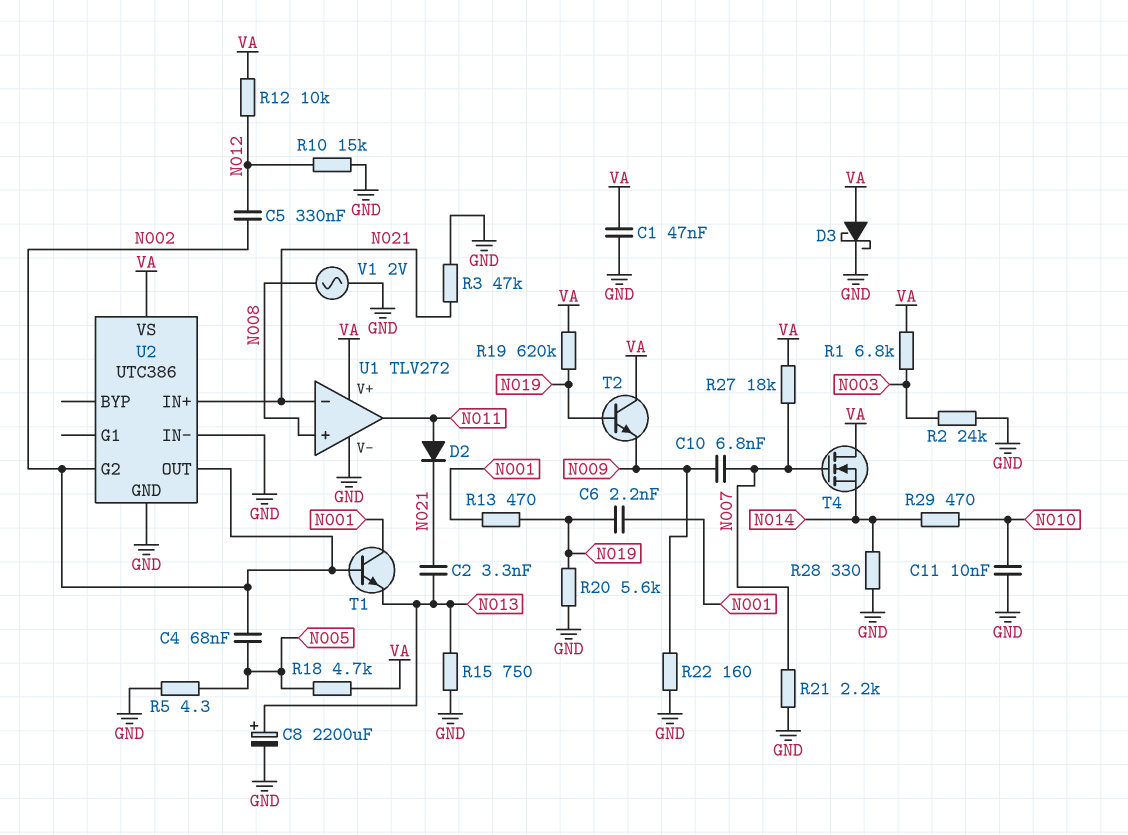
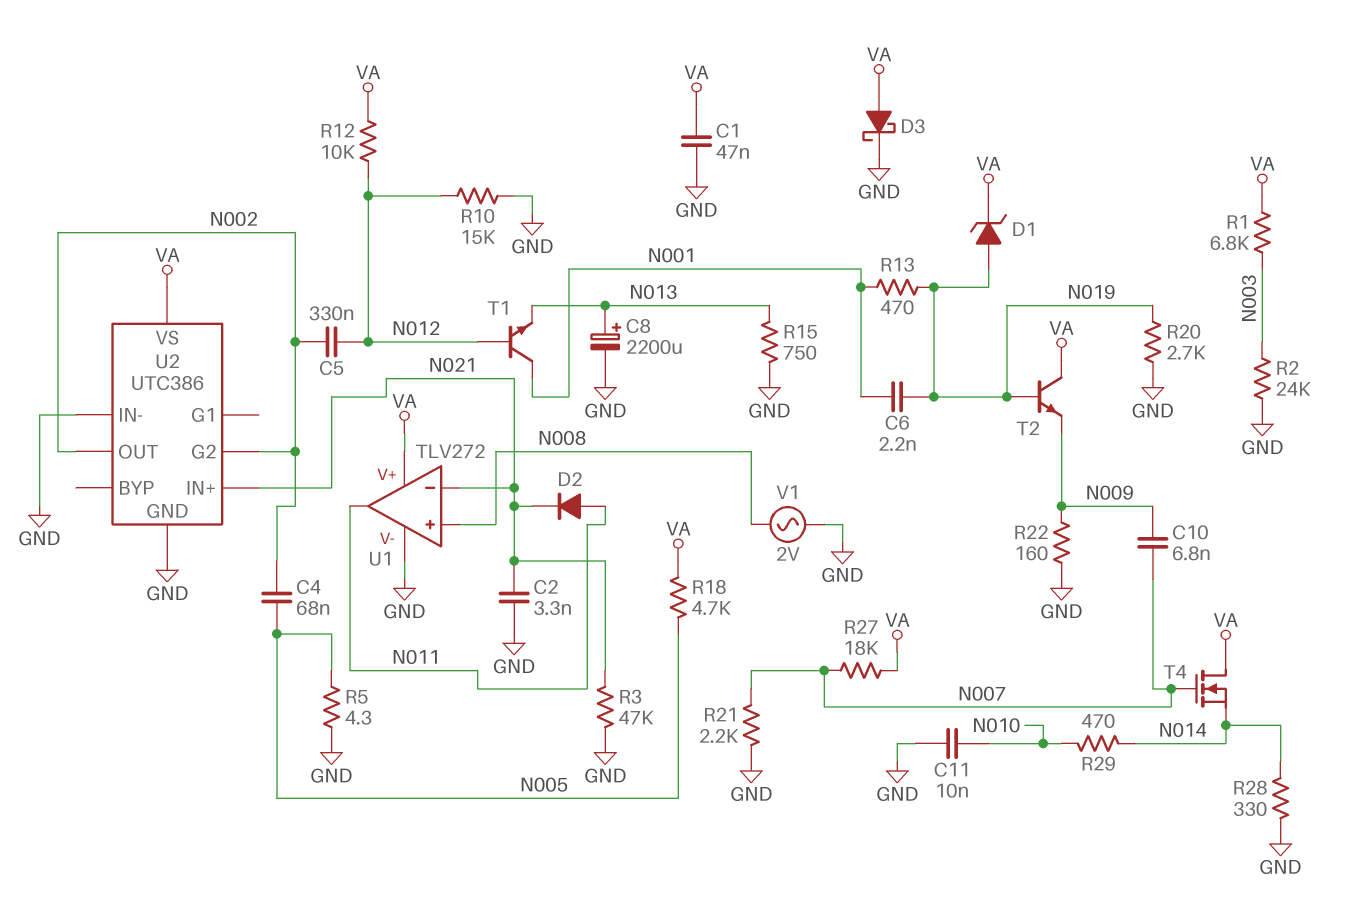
C2: 3.3nF (N013, N021) -> 3.3nF (GND, N021)
D1: none -> zener (A N019, K VA)
R19: 620k (N019, VA) -> none
R20: 5.6k (GND, N019) -> 2.7k (GND, N019)
T1: NPN (B N002, C N001, E N013) -> NPN (B N012, C N001, E N013)

